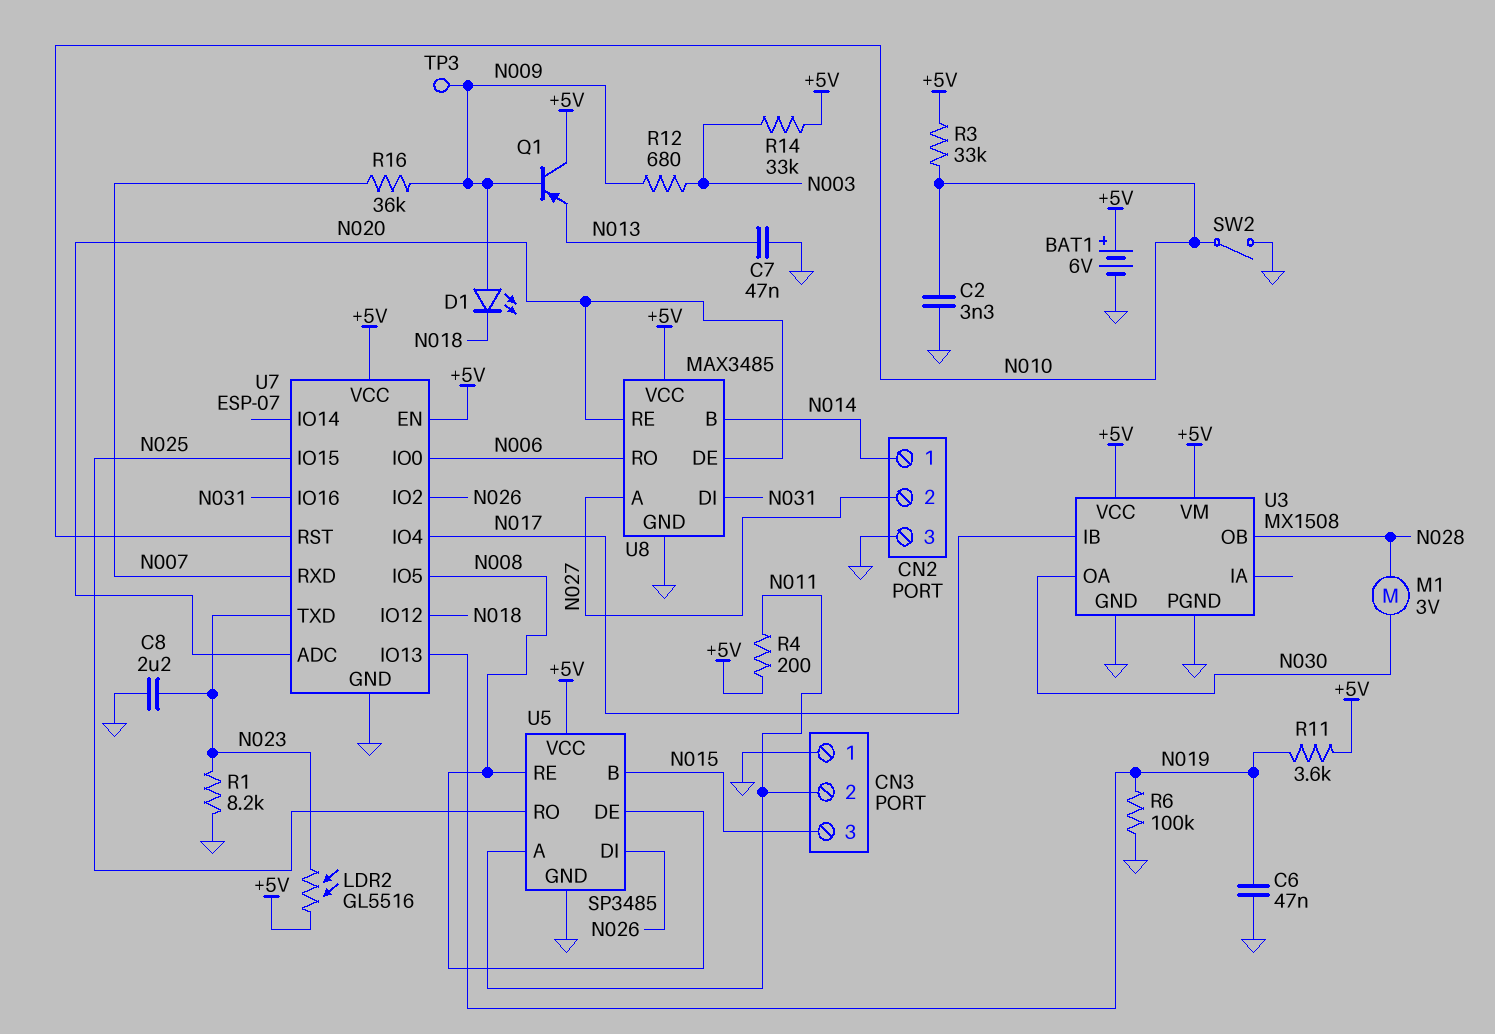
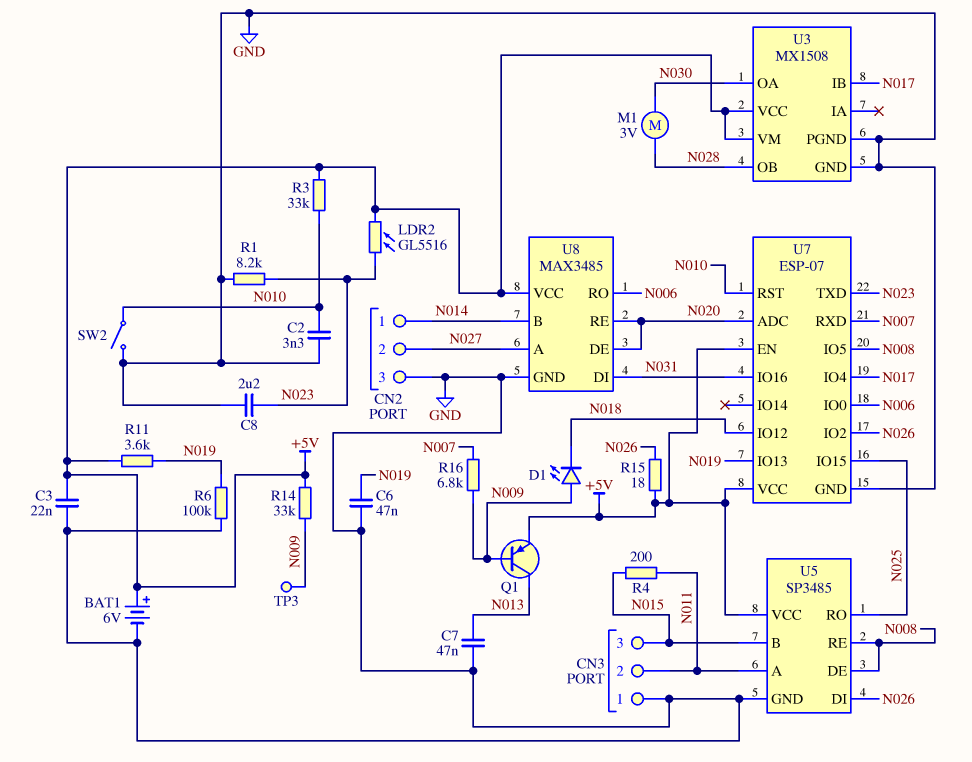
C3: none -> 22nF (+5V, GND)
Q1: PNP (B N009, C +5V, E N013) -> PNP (B N009, C N013, E +5V)
R4: 200 (+5V, N011) -> 200 (N011, N015)
R12: 680 (N003, N009) -> none
R14: 33k (+5V, N003) -> 33k (+5V, N009)
R15: none -> 18 (+5V, N026)
R16: 36k (N007, N009) -> 6.8k (N007, N009)

